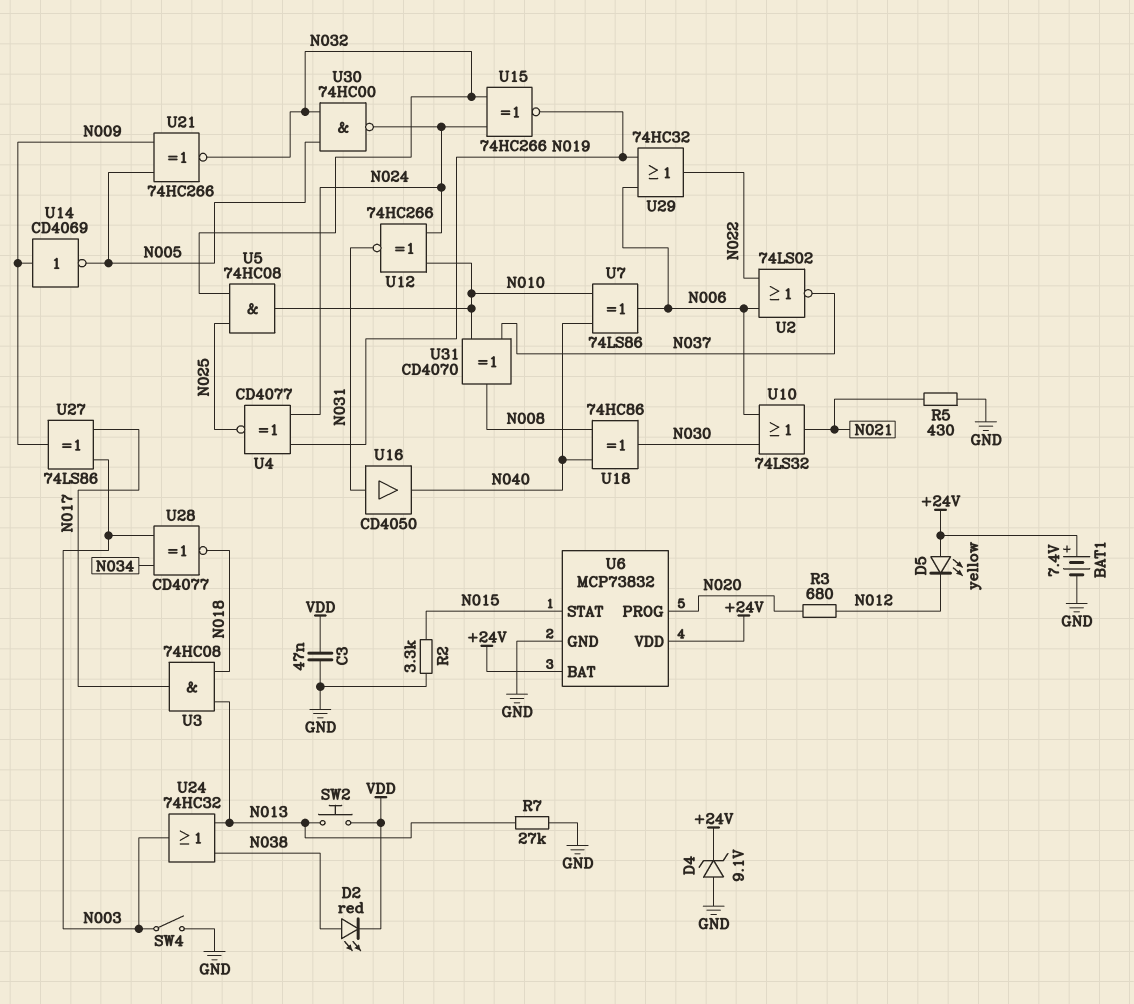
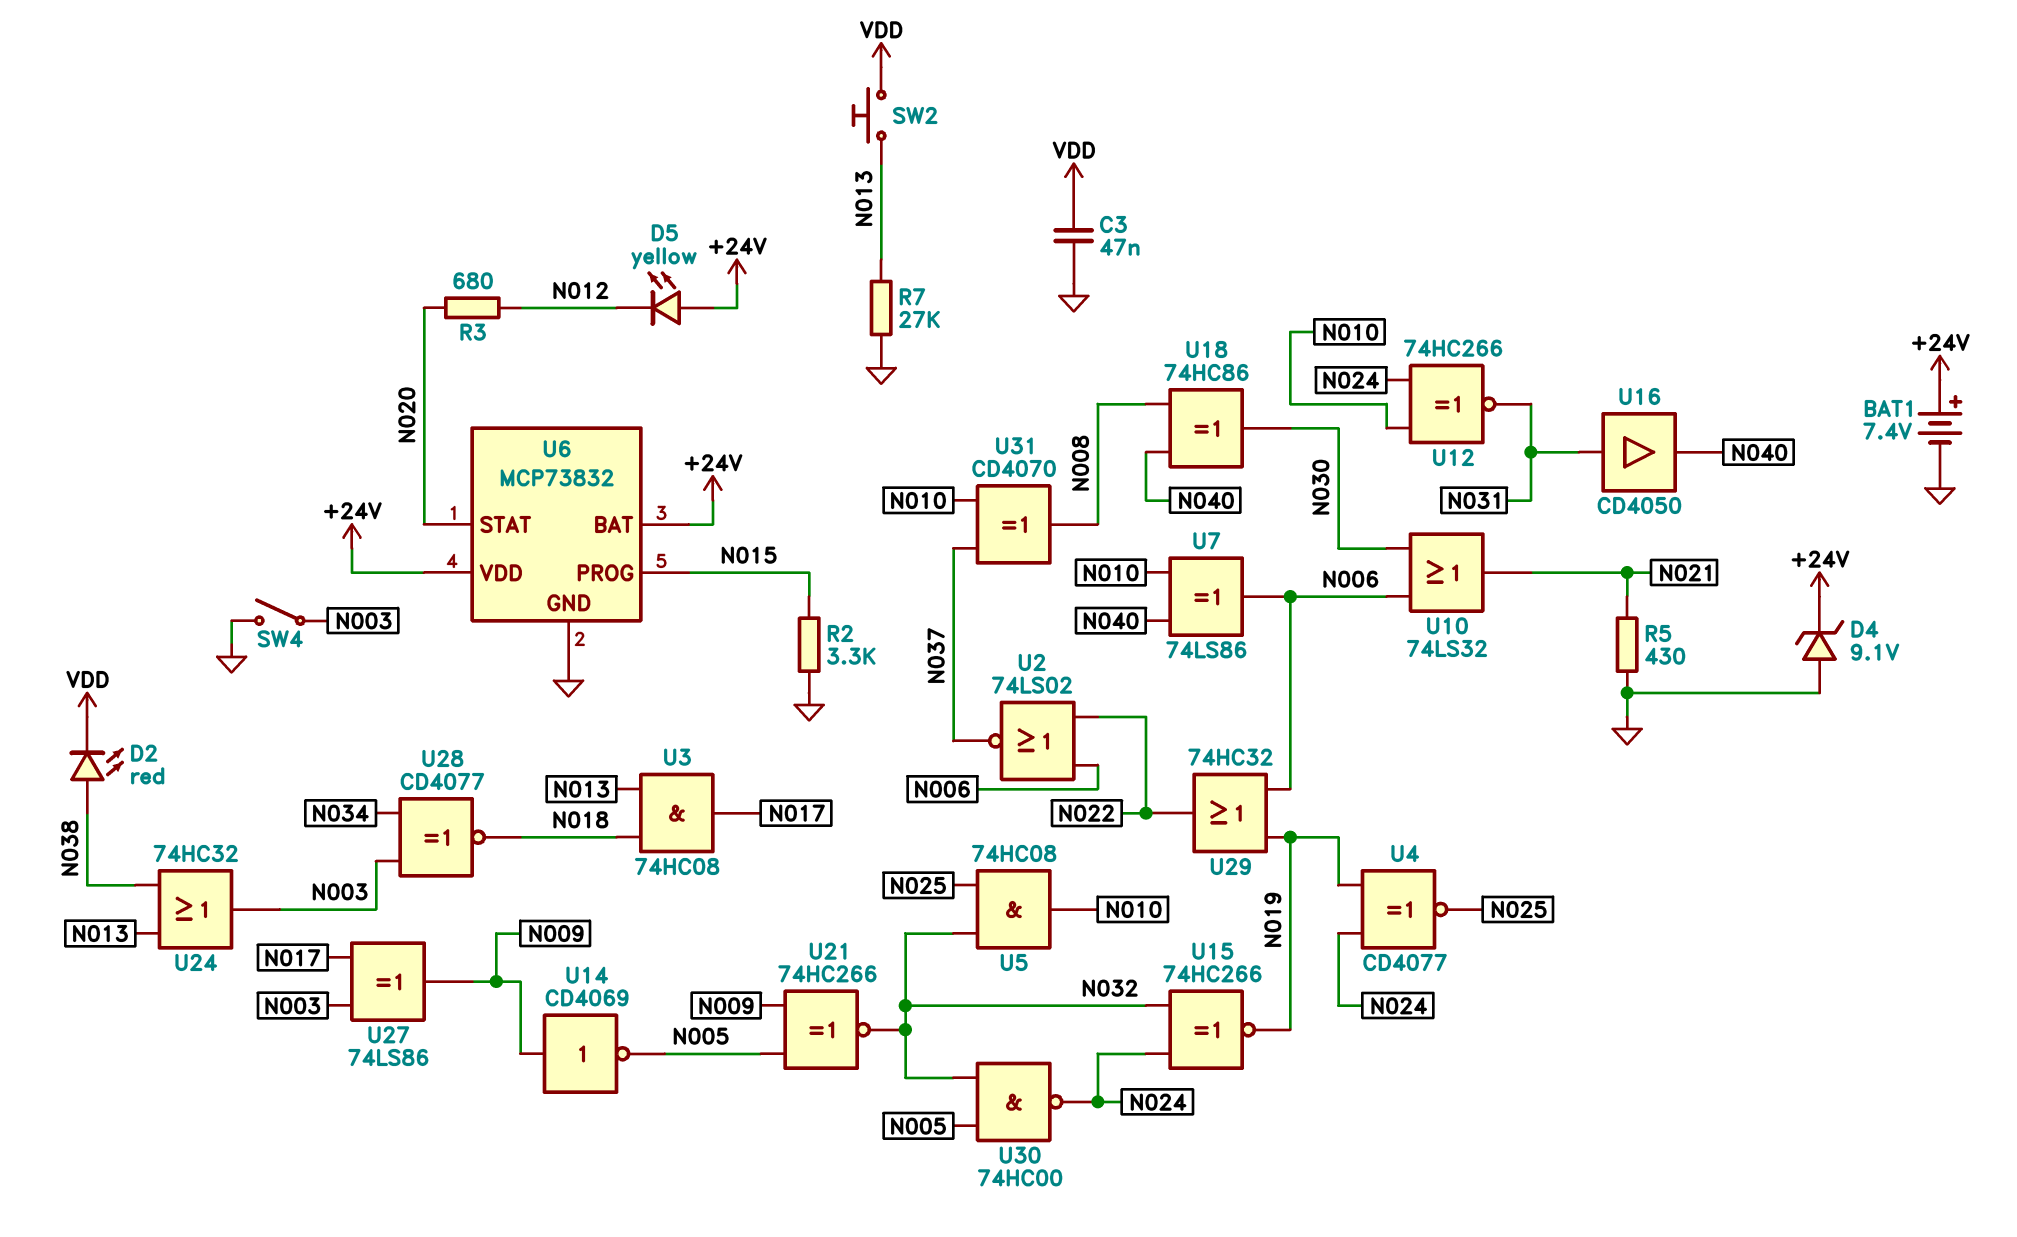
U6 pin PROG: N020 -> N015
U6 pin STAT: N015 -> N020

